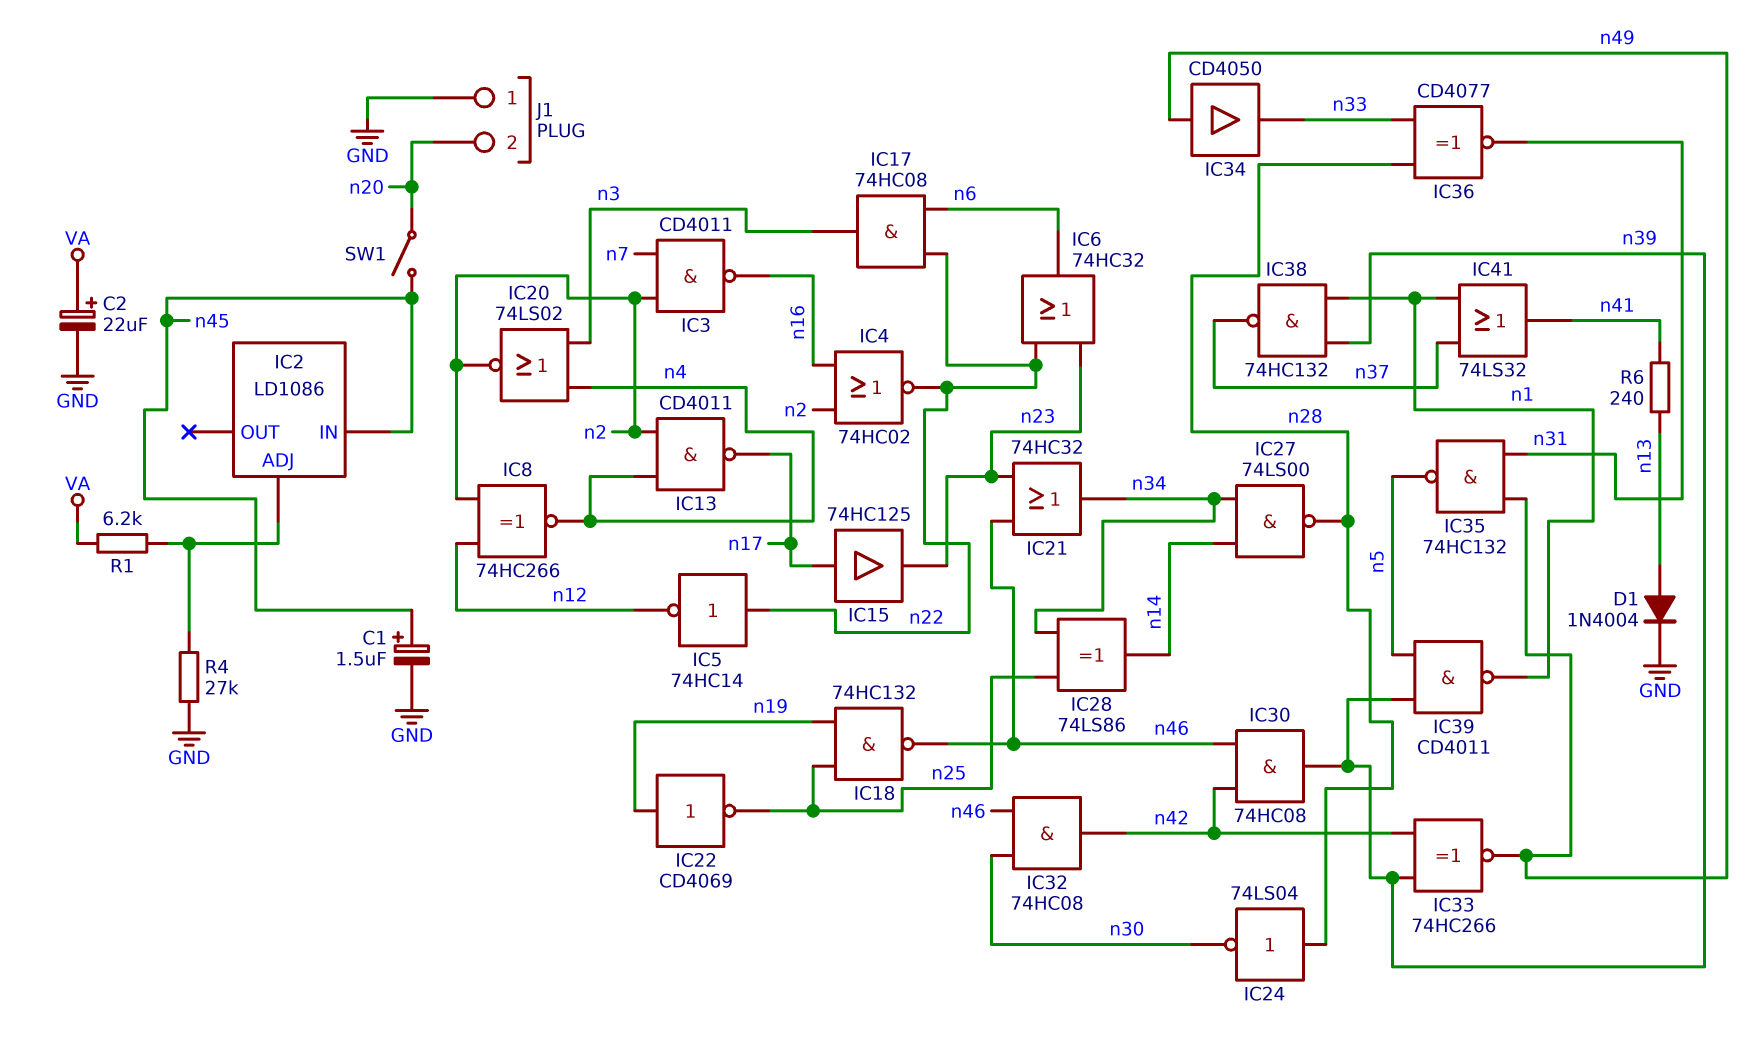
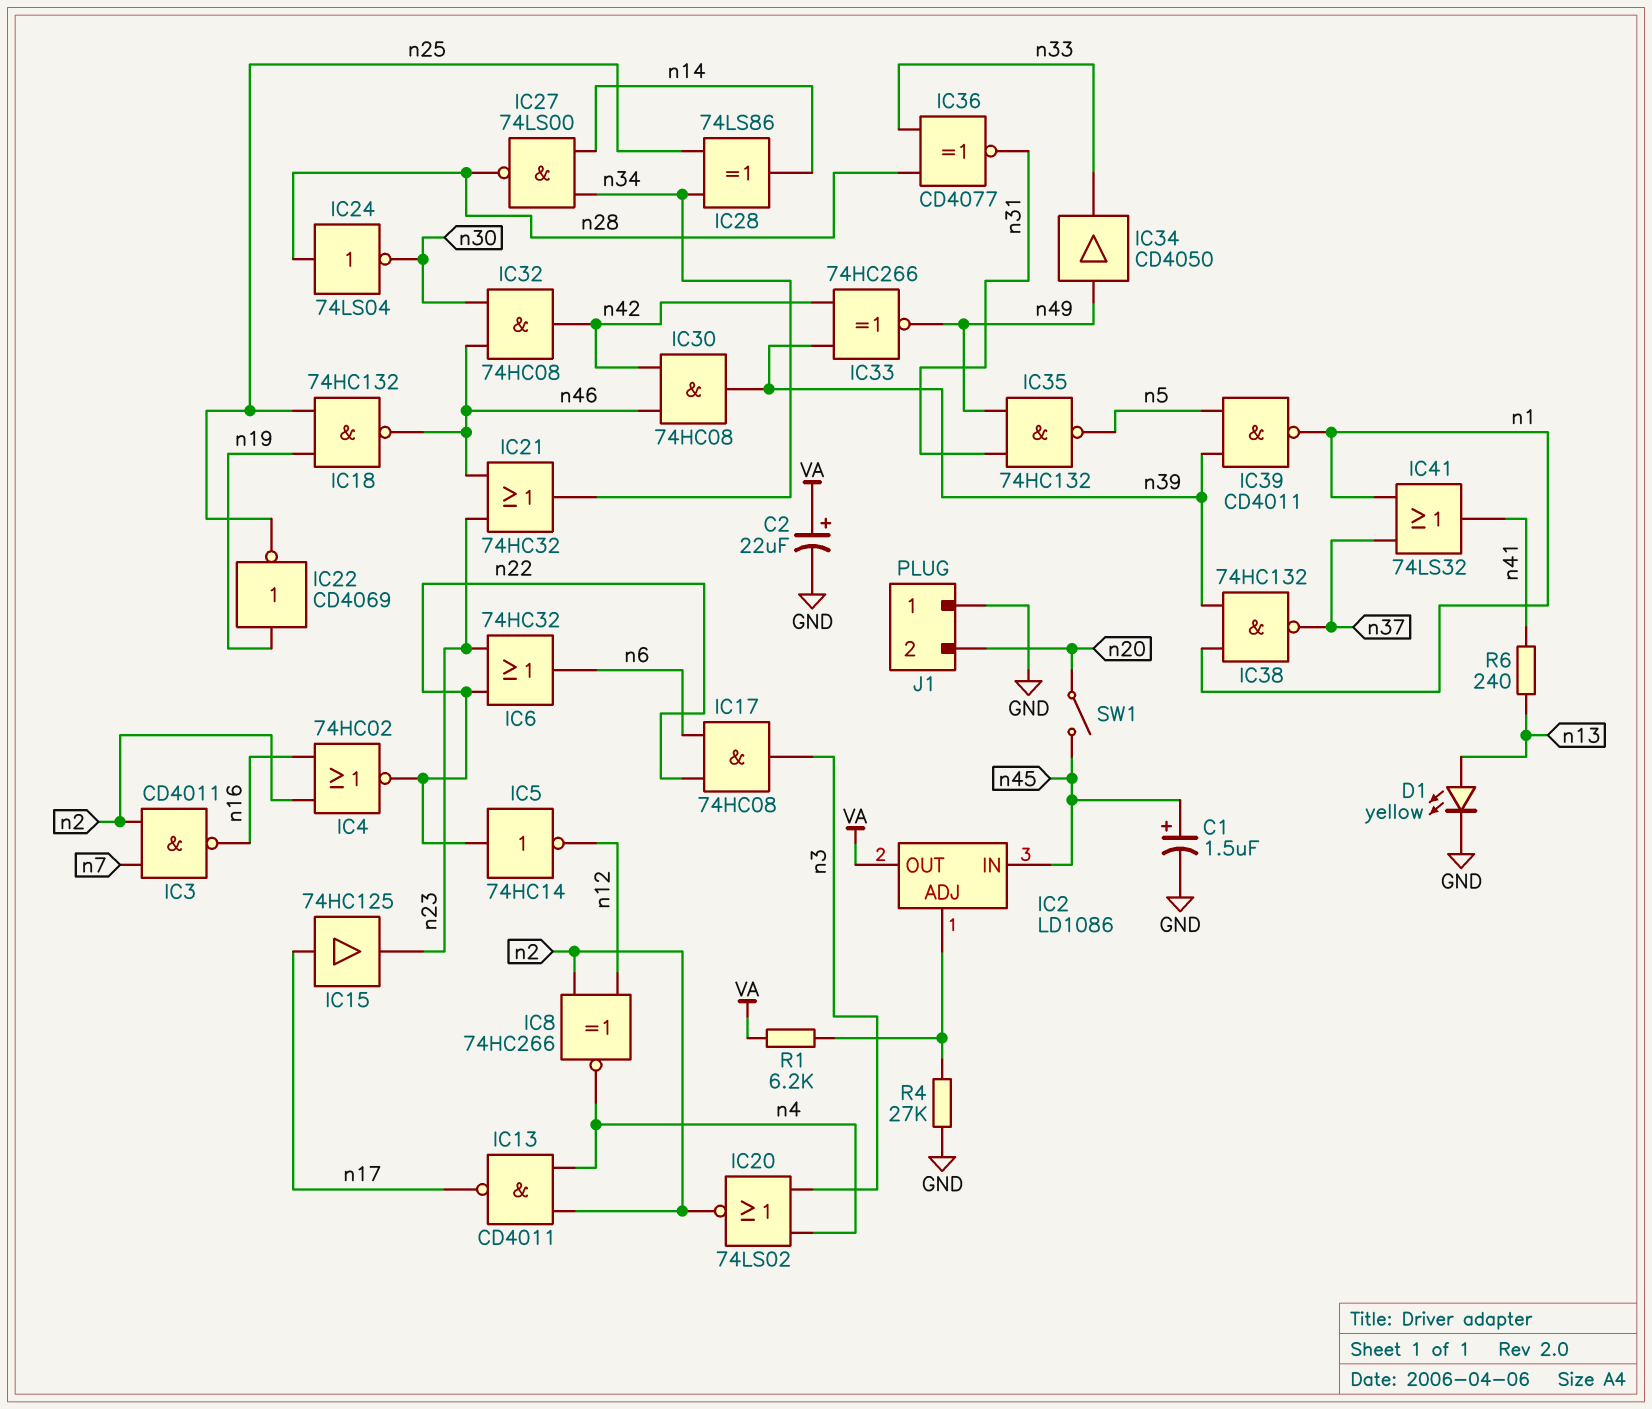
D1: diode 1N4004 (A n13, K GND) -> LED yellow (A n13, K GND)
IC2 pin OUT: none -> VA

